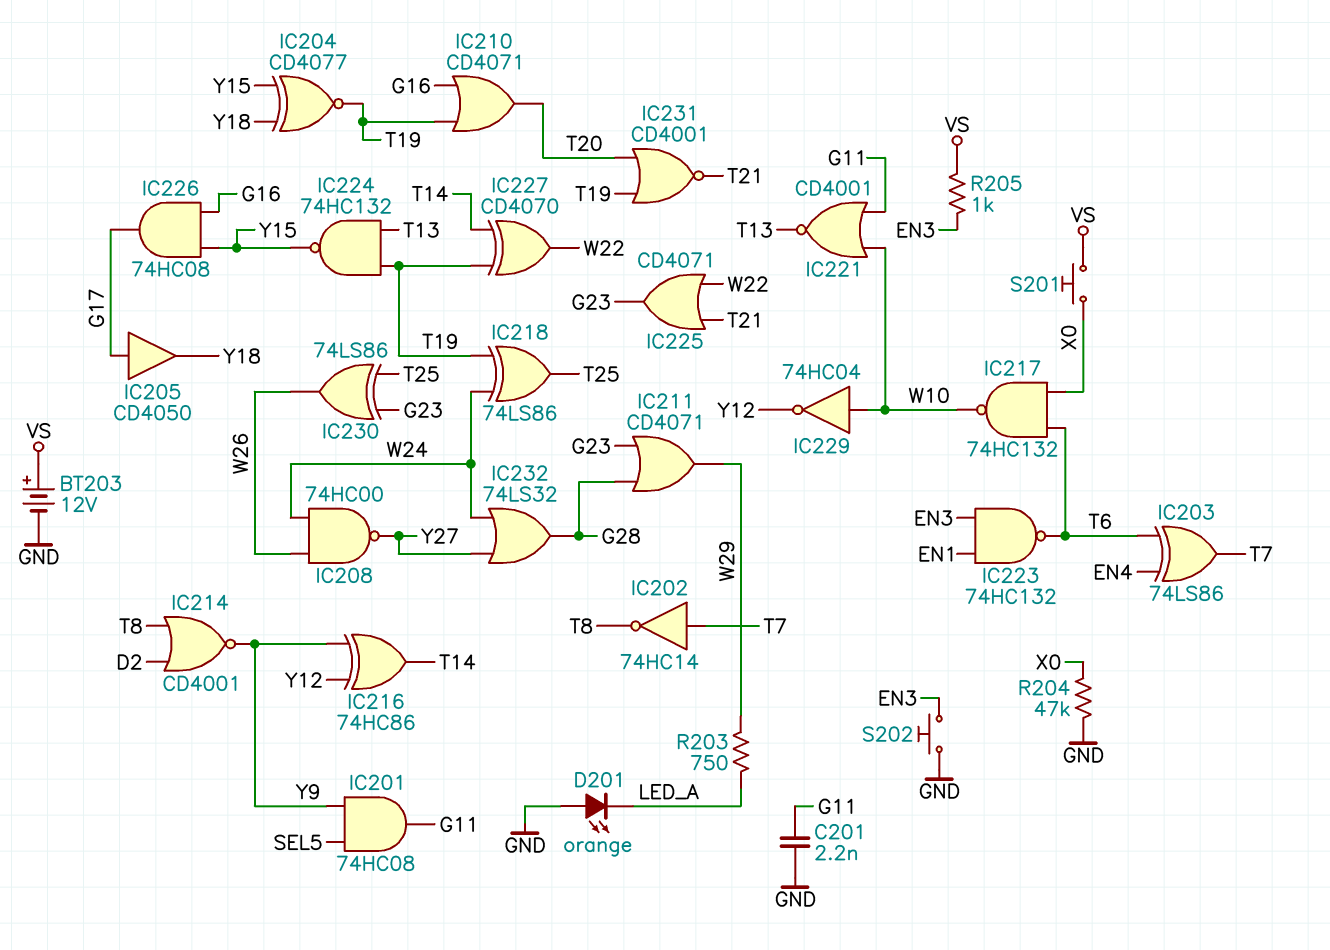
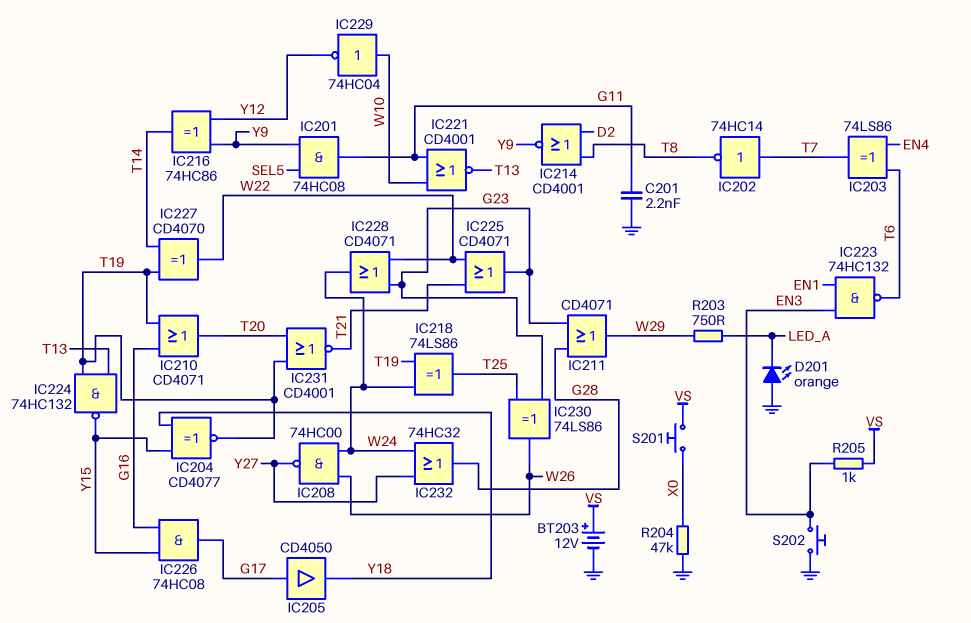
IC217: NAND 74HC132 (in T6, in X0, out W10) -> none
IC228: none -> OR CD4071 (in G23, in W22, out W24)
IC232: OR 74LS32 (in W24, in Y27, out G28) -> OR 74HC32 (in W24, in Y27, out G28)

